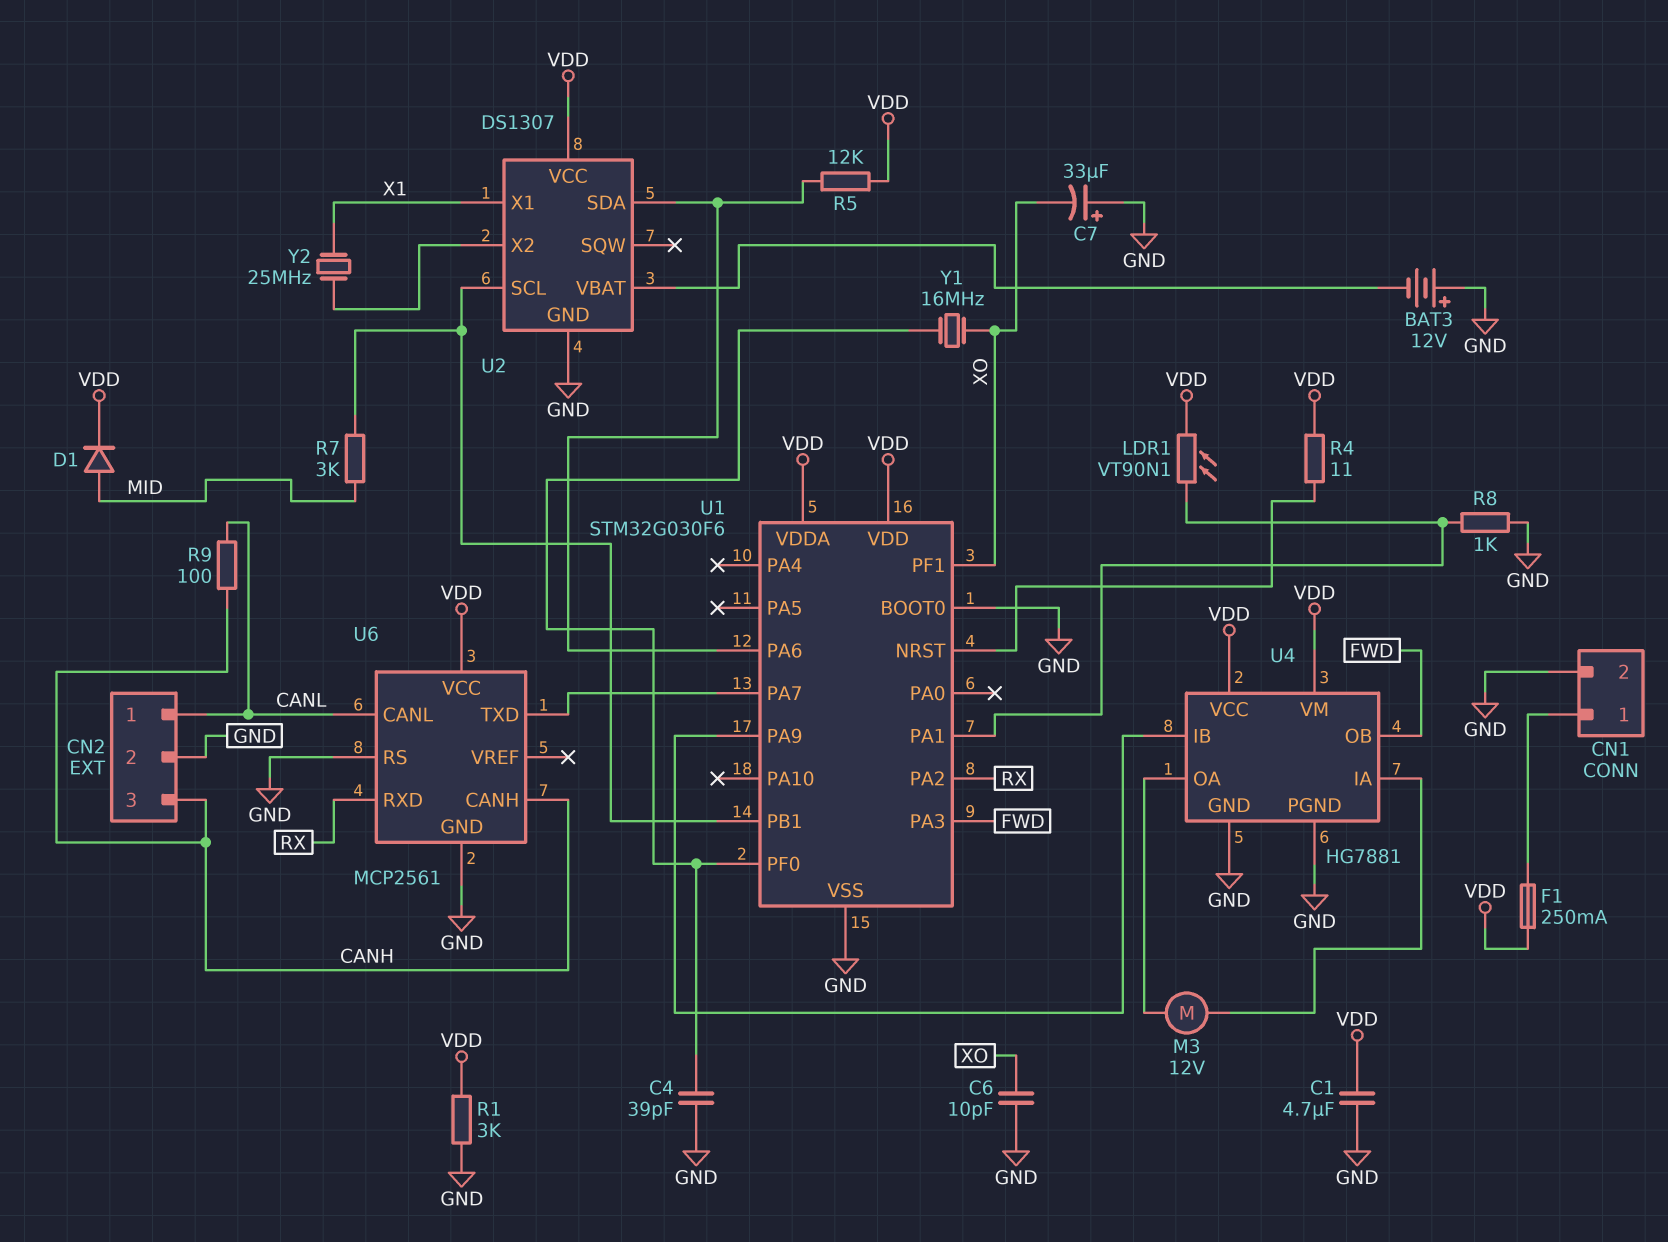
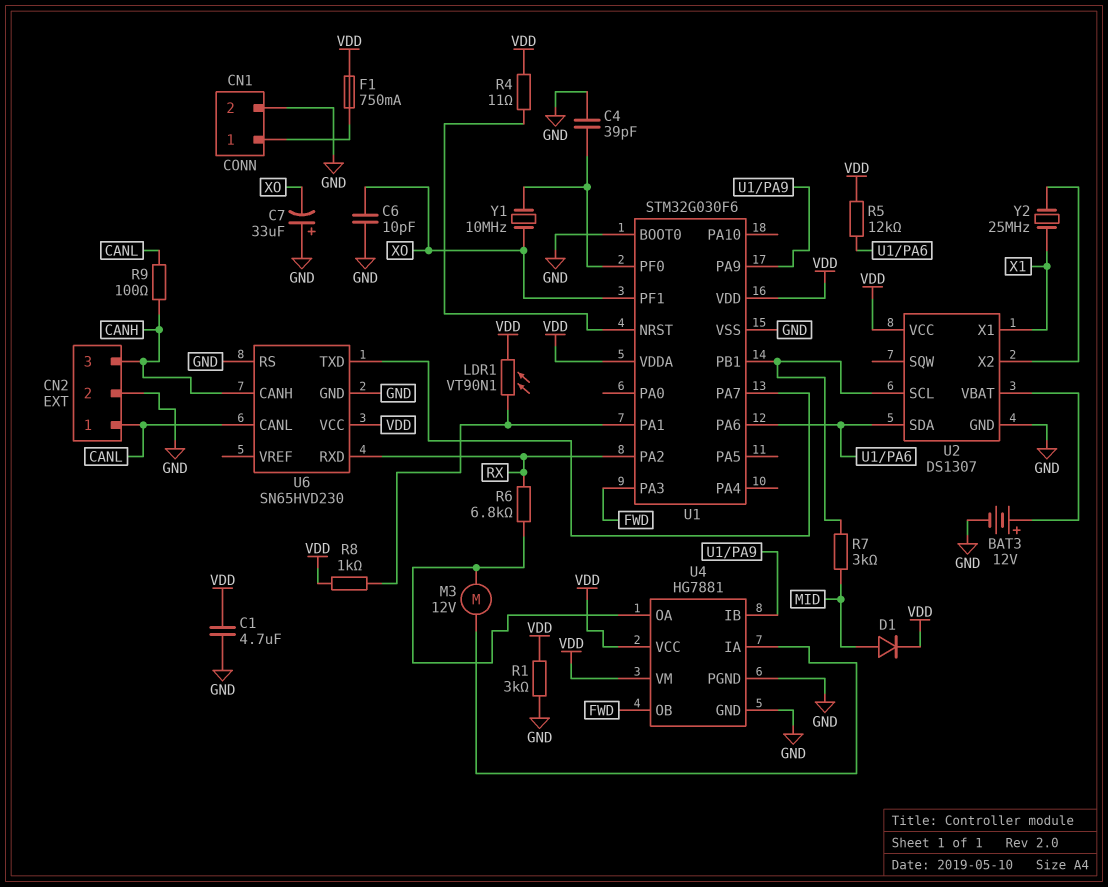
BAT3: 12V (plus GND, minus U2/VBAT) -> 12V (plus U2/VBAT, minus GND)
F1: 250mA (CN1/1, VDD) -> 750mA (CN1/1, VDD)
R6: none -> 6.8k (RX, U4/OA)
R8: 1k (GND, U1/PA1) -> 1k (U1/PA1, VDD)
U6: MCP2561 -> SN65HVD230
Y1: 16MHz (U1/PF0, XO) -> 10MHz (U1/PF0, XO)

